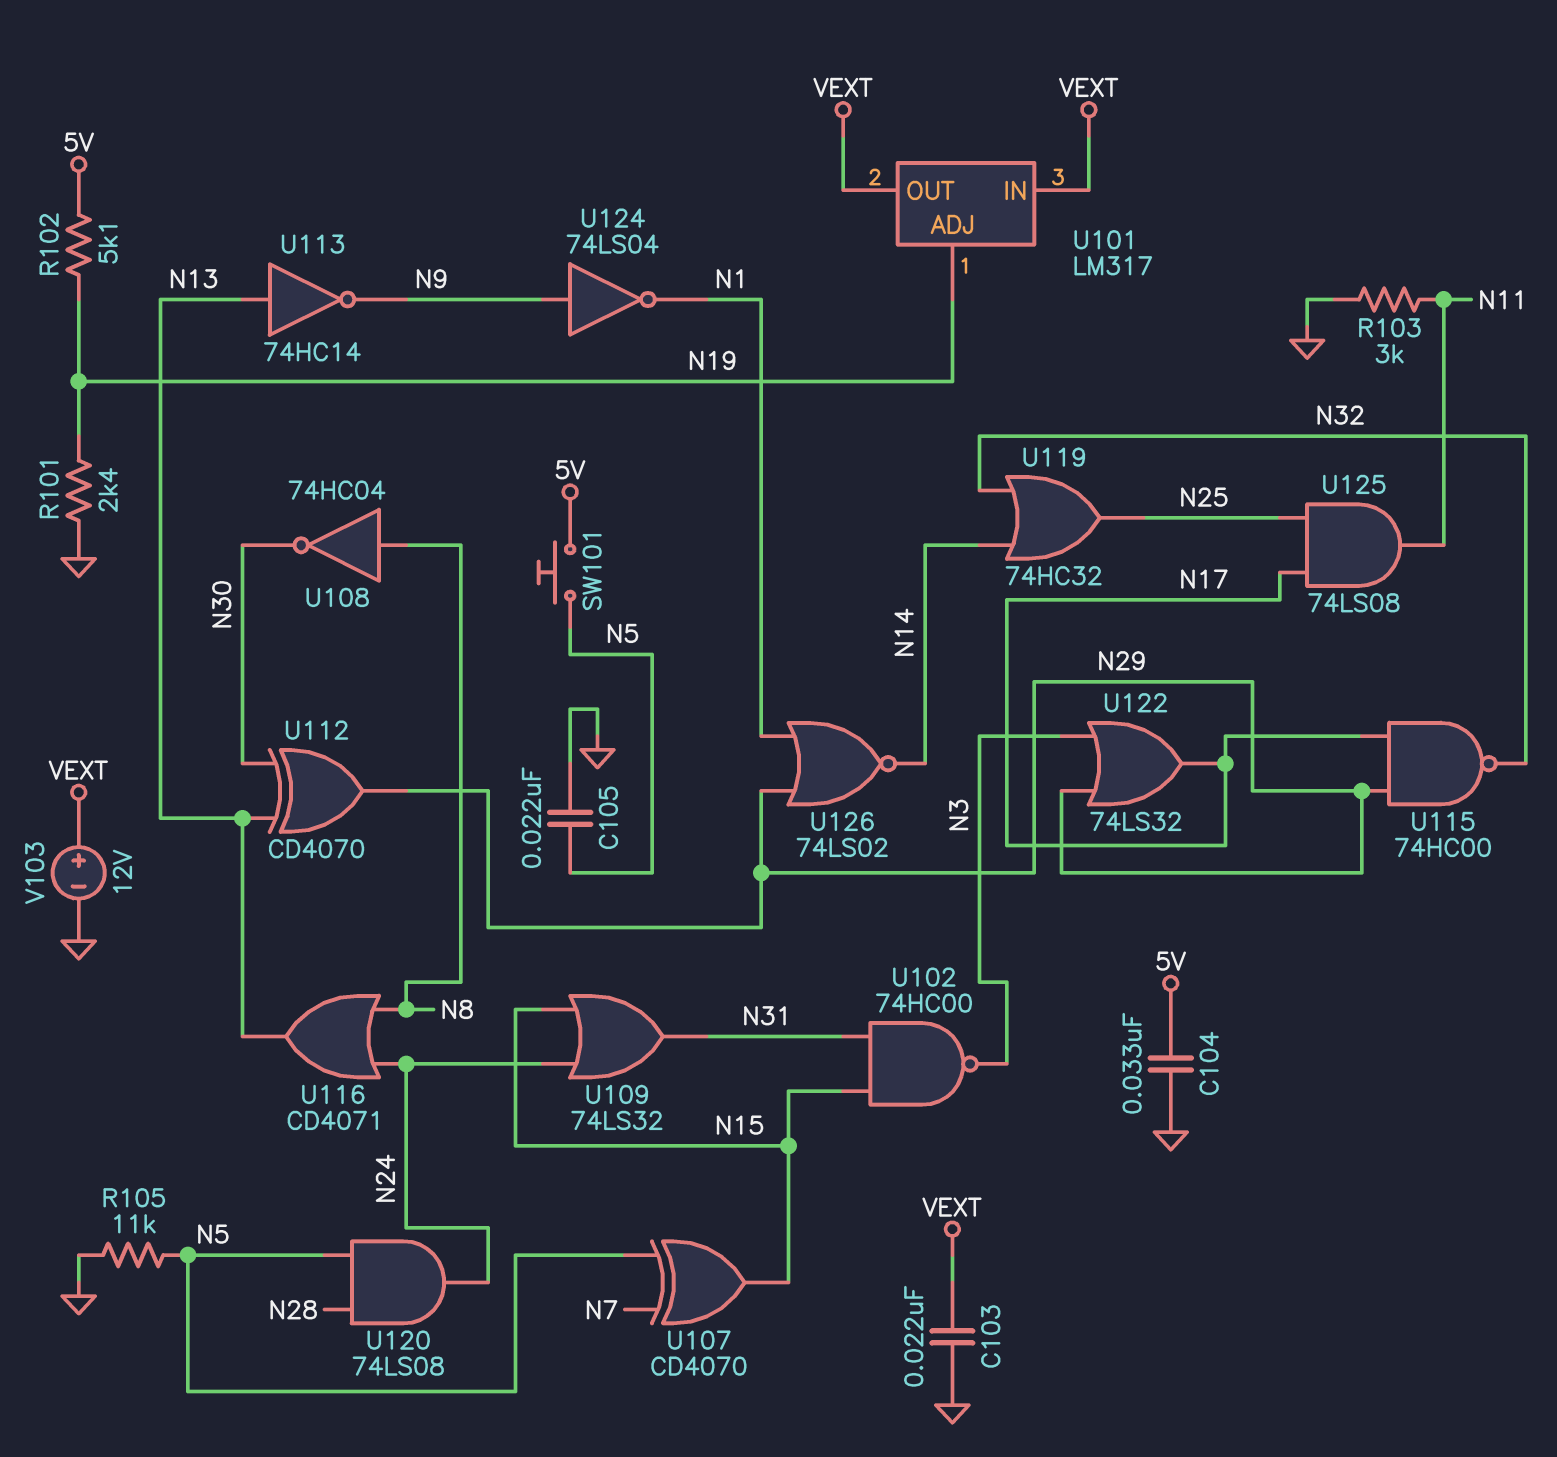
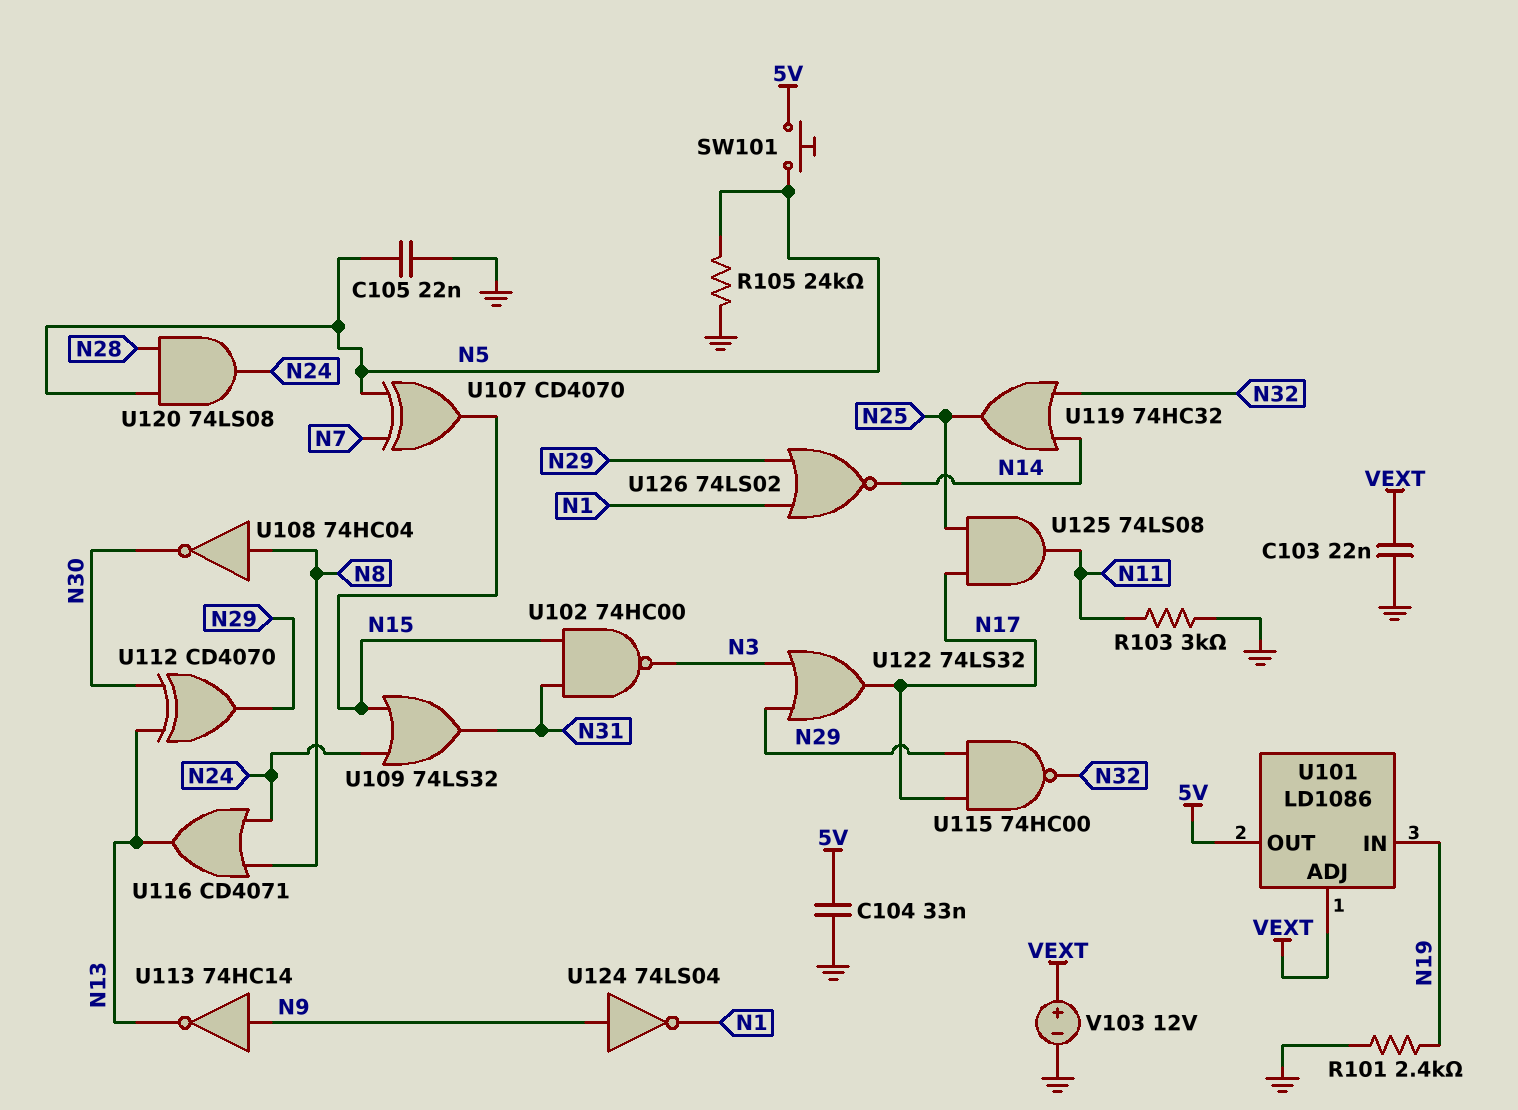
R102: 5.1k (5V, N19) -> none
R105: 11k (GND, N5) -> 24k (GND, N5)
U101: LM317 -> LD1086
U101 pin ADJ: N19 -> VEXT
U101 pin IN: VEXT -> N19
U101 pin OUT: VEXT -> 5V
U113: NOT 74HC14 (in N13, out N9) -> NOT 74HC14 (in N9, out N13)

